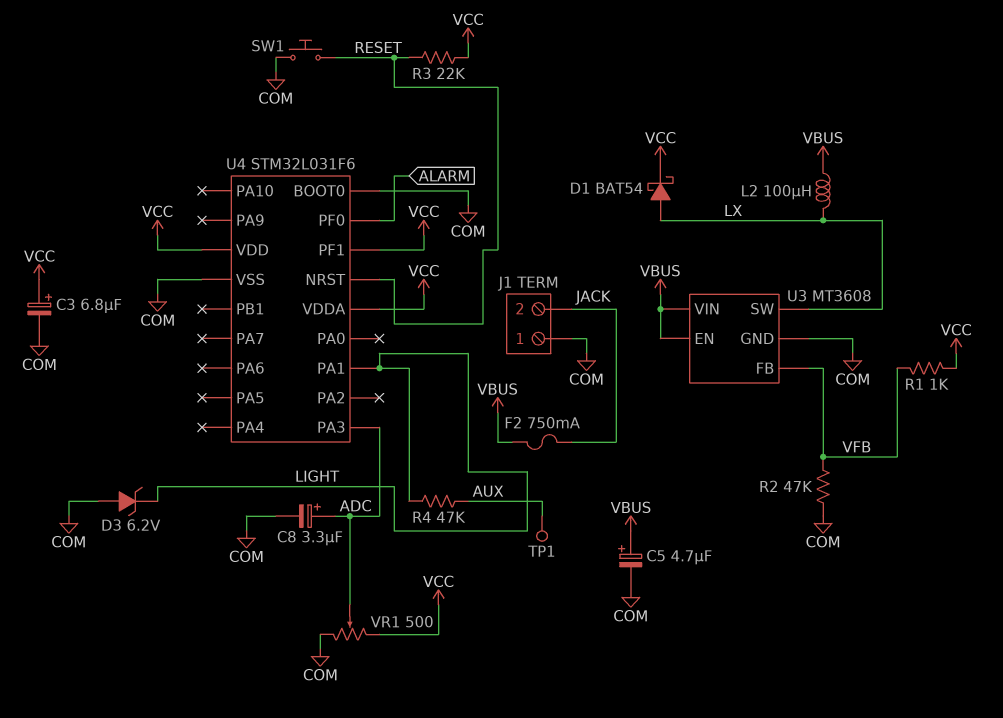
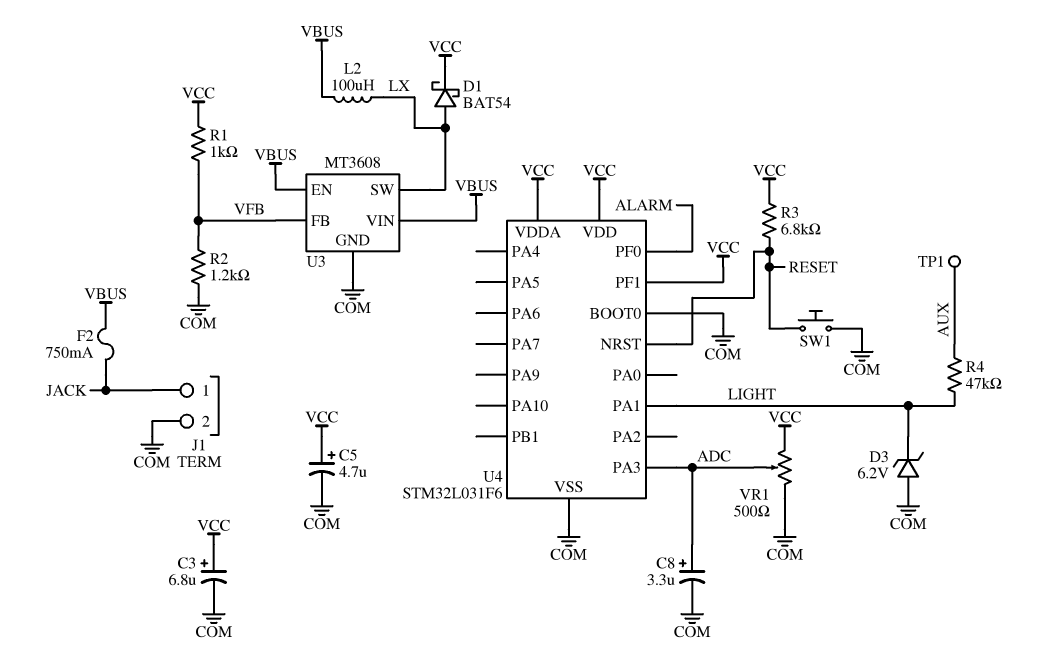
C5: 4.7uF (plus VBUS, minus COM) -> 4.7uF (plus VCC, minus COM)
J1 pin 1: COM -> JACK
J1 pin 2: JACK -> COM
R2: 47k (COM, VFB) -> 1.2k (COM, VFB)
R3: 22k (RESET, VCC) -> 6.8k (RESET, VCC)

